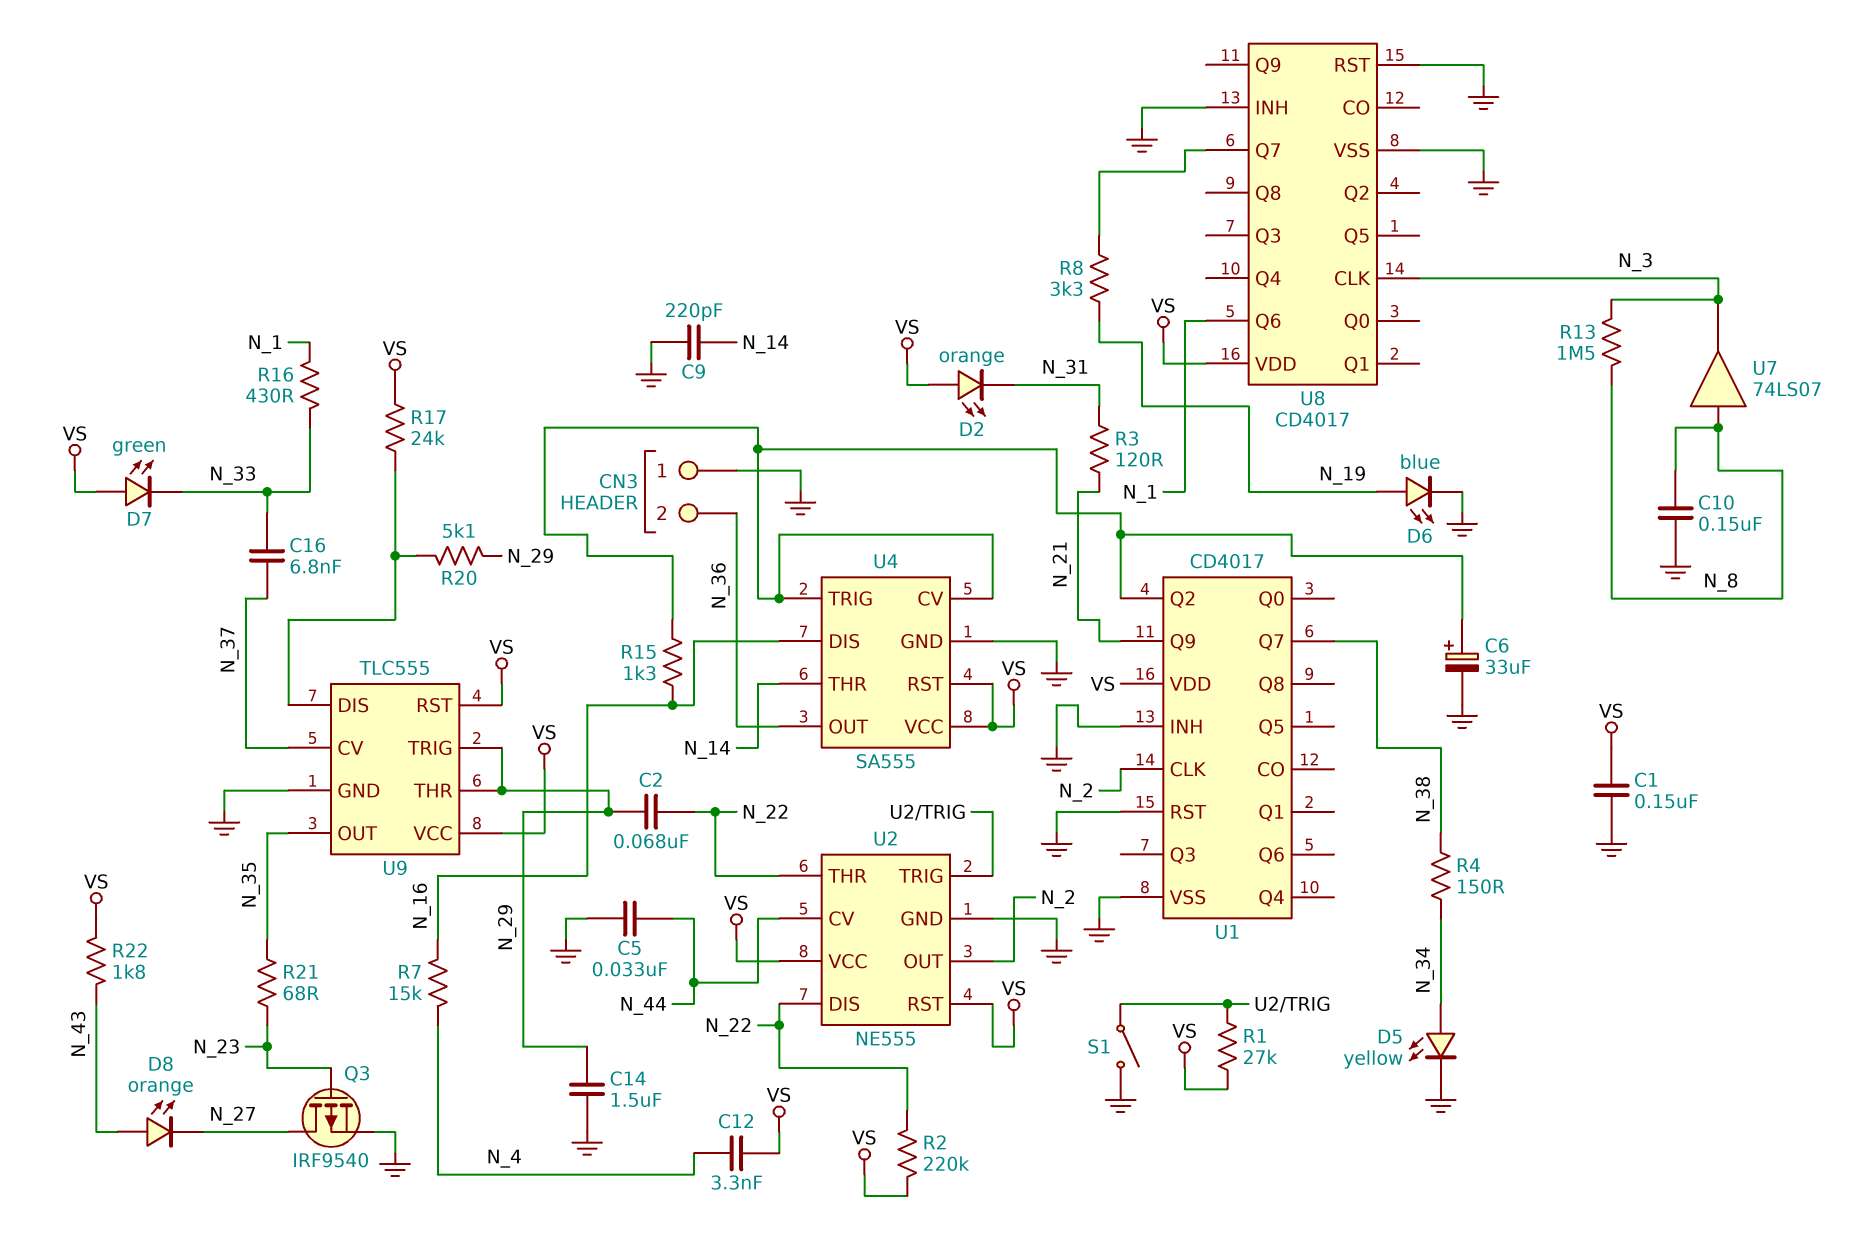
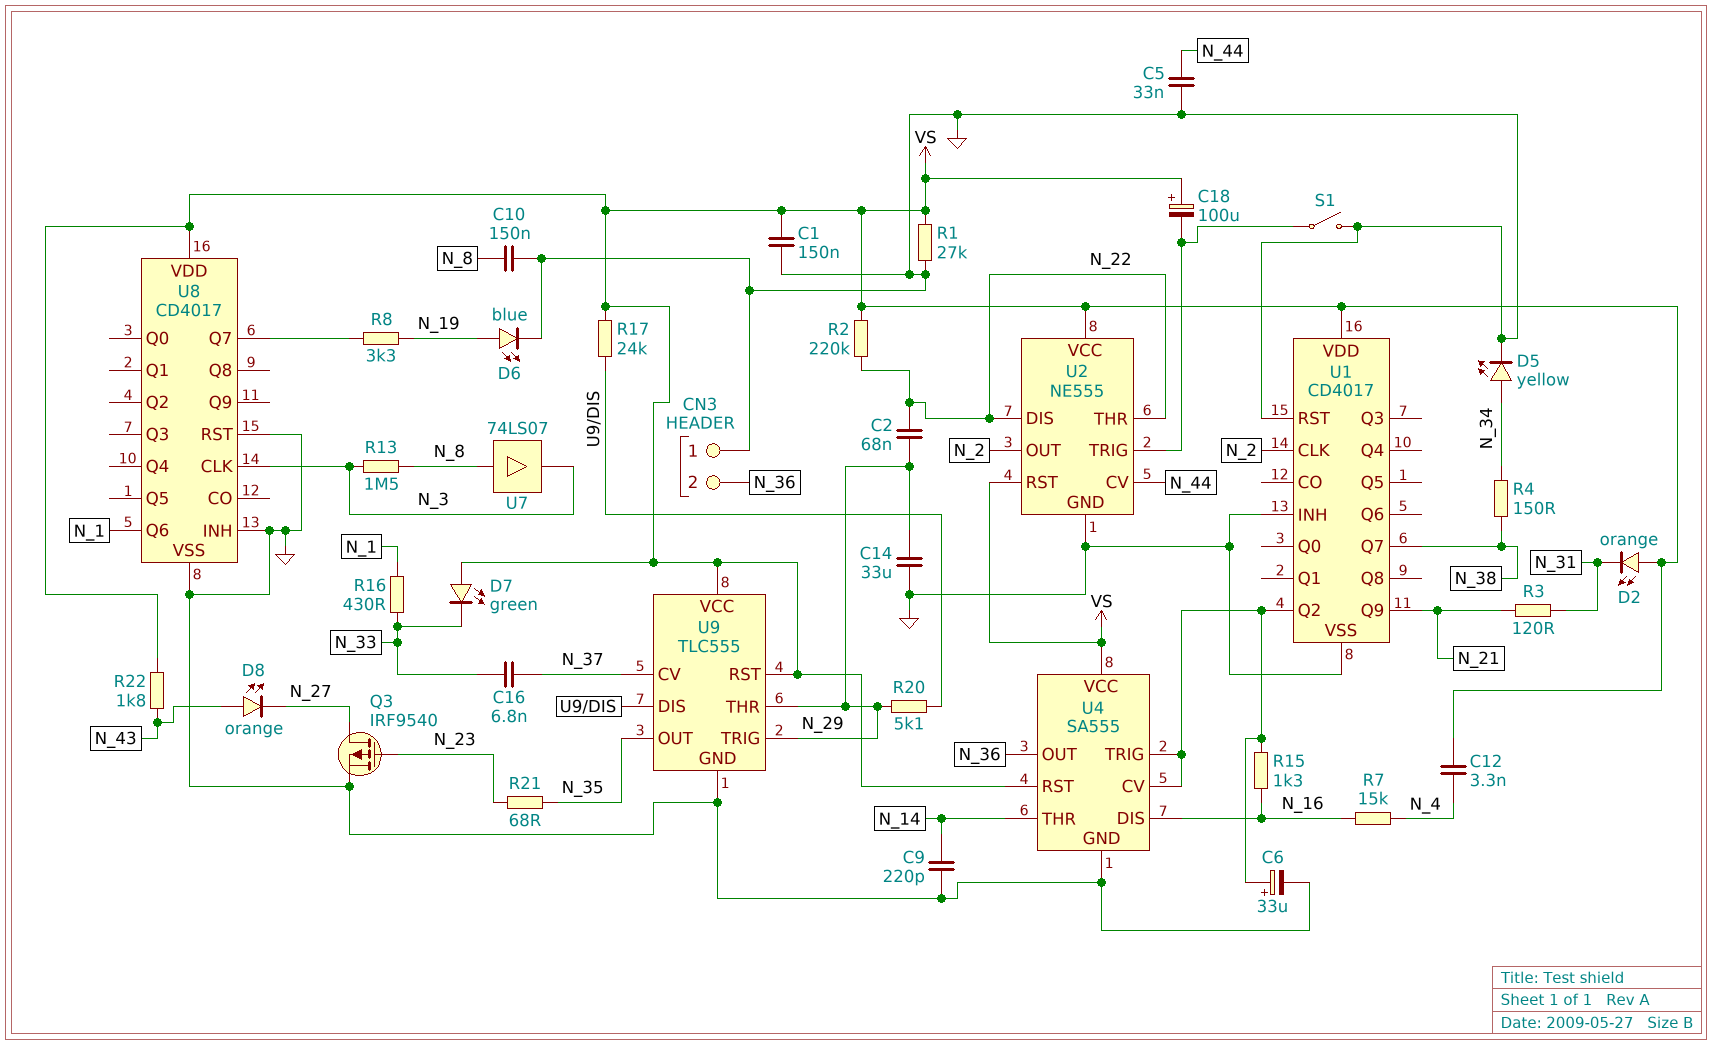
C14: 1.5uF (GND, N_29) -> 33uF (GND, N_29)
C18: none -> 100uF (plus VS, minus U2/TRIG)
R1: 27k (U2/TRIG, VS) -> 27k (GND, VS)

